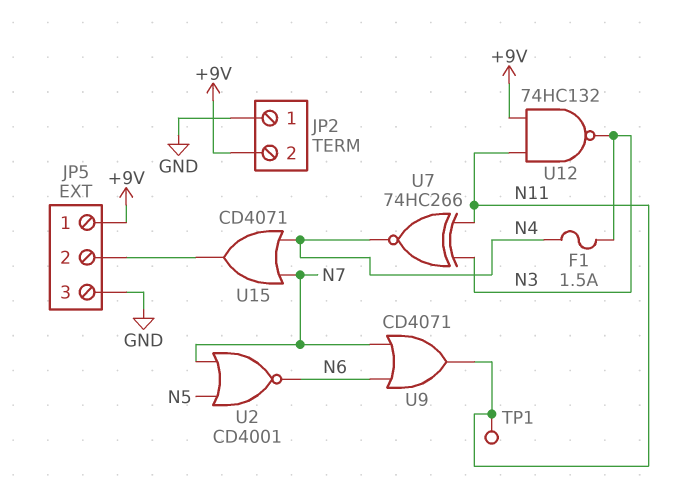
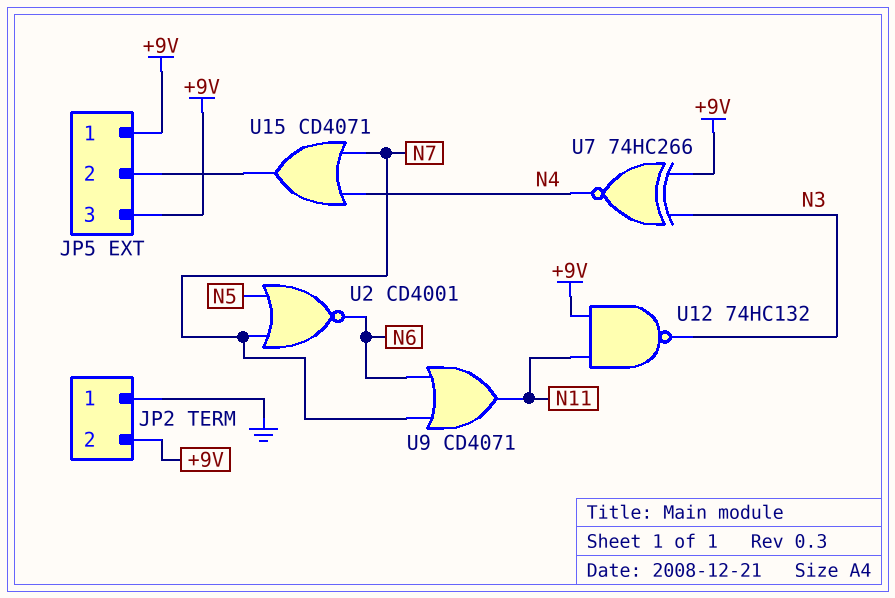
F1: 1.5A (N3, N4) -> none
JP5 pin 3: GND -> +9V
TP1: test point (N11) -> none
U7: XNOR 74HC266 (in N3, in N11, out N4) -> XNOR 74HC266 (in +9V, in N3, out N4)

